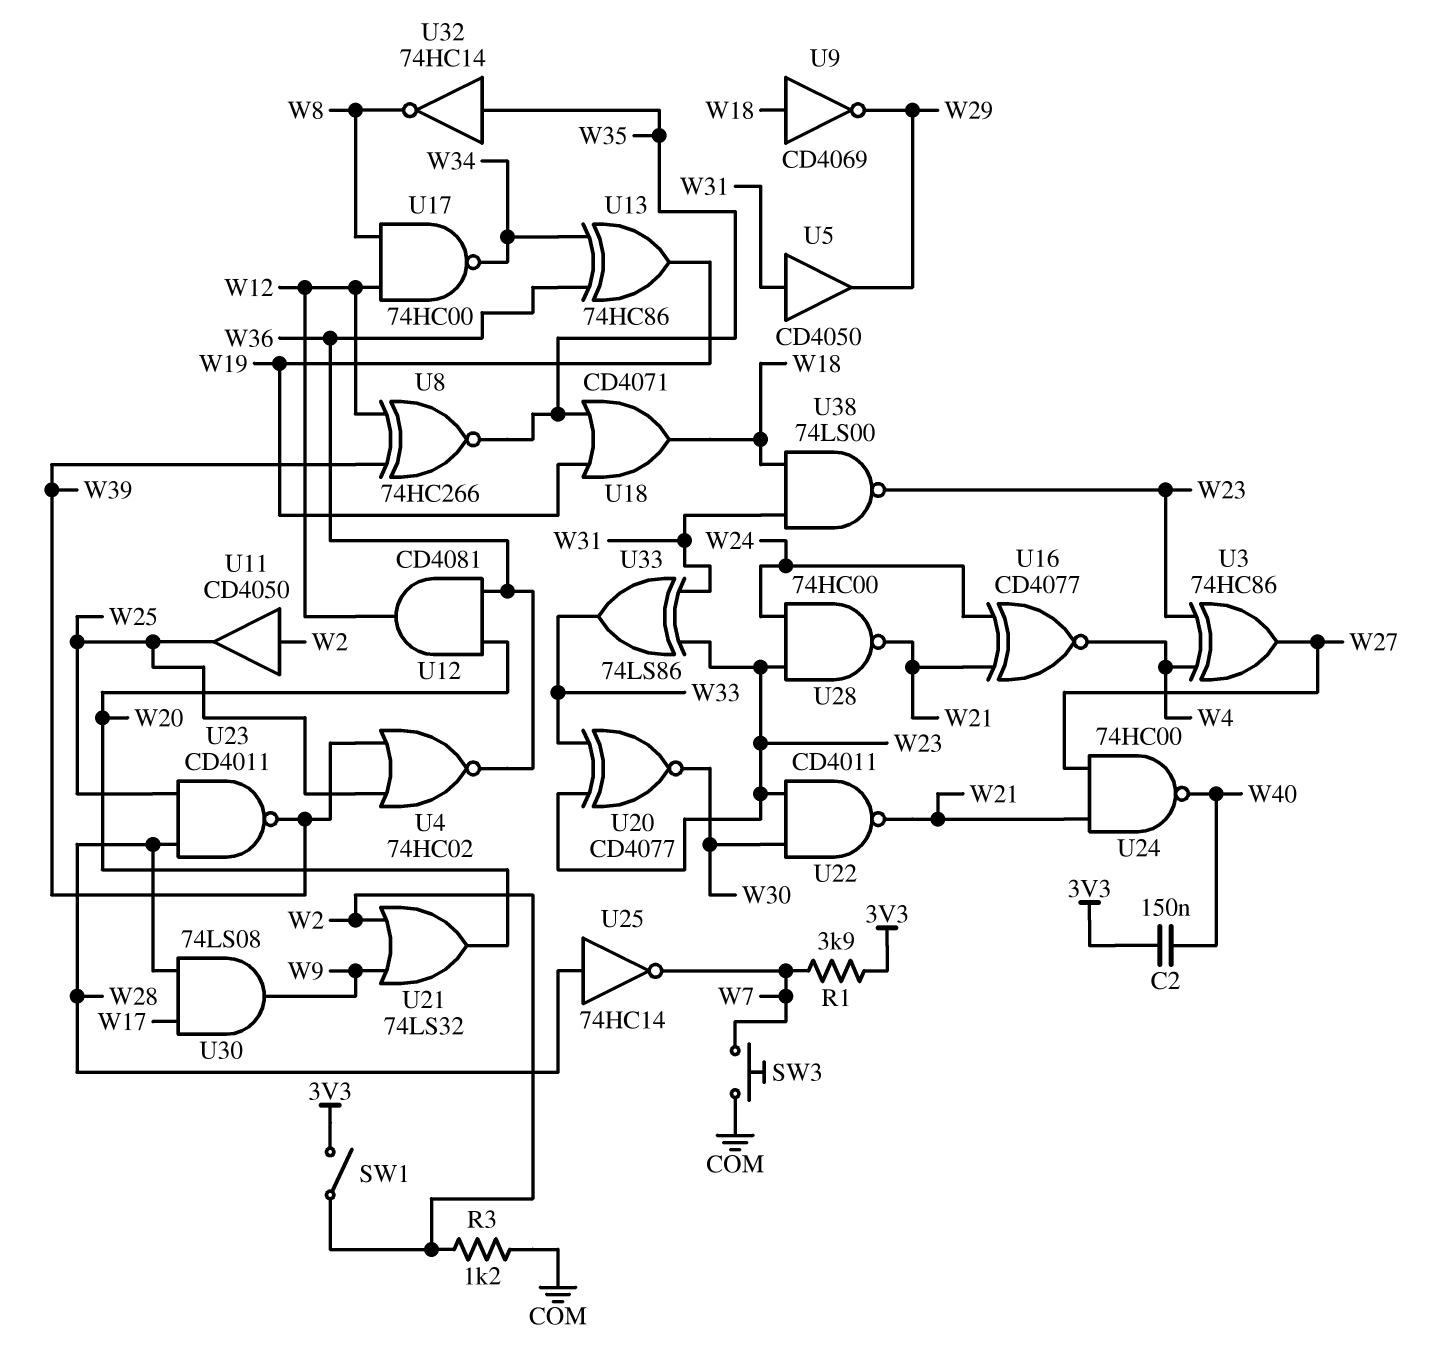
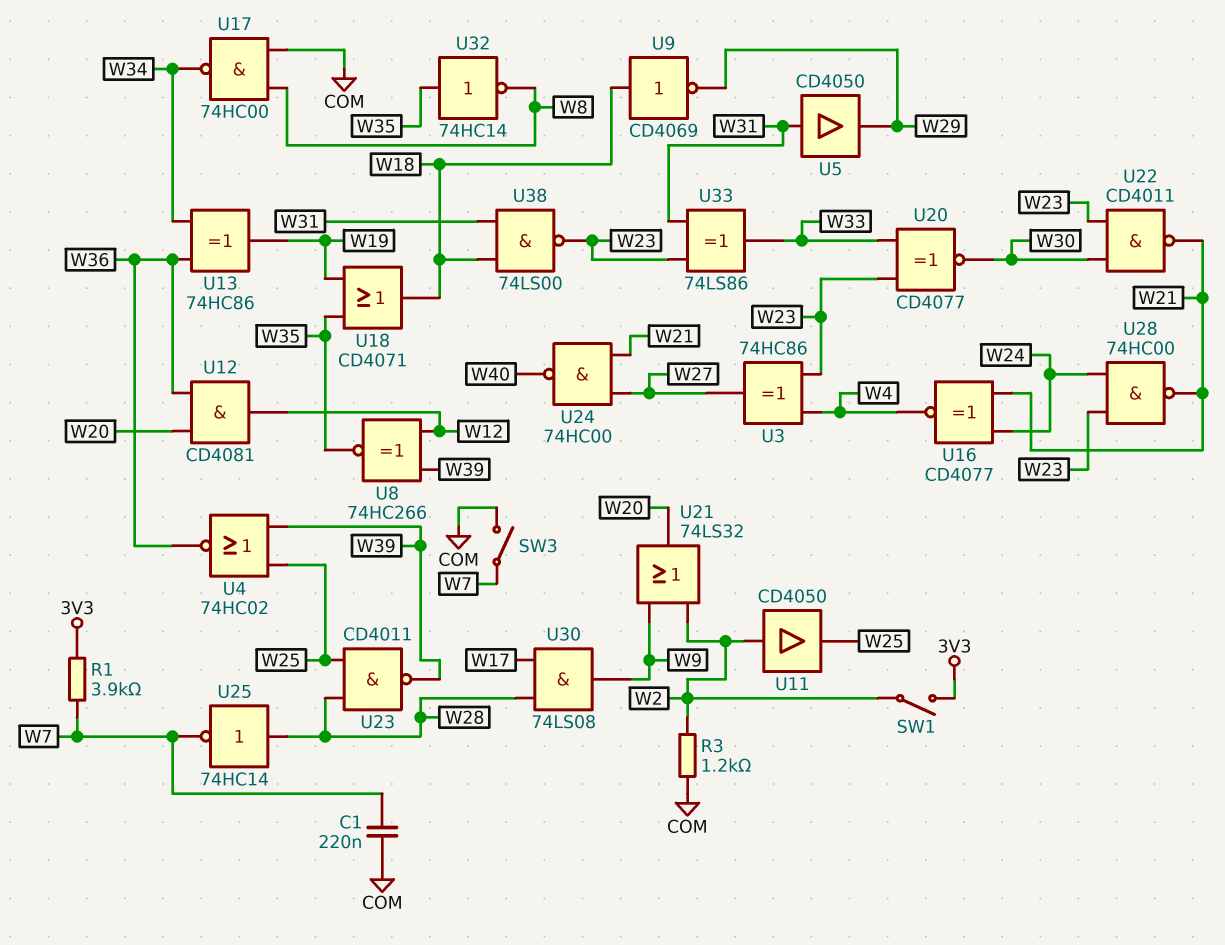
C1: none -> 220nF (COM, W7)
C2: 150nF (3V3, W40) -> none
SW3: button (COM, W7) -> switch (COM, W7)
U17: NAND 74HC00 (in W8, in W12, out W34) -> NAND 74HC00 (in COM, in W8, out W34)

